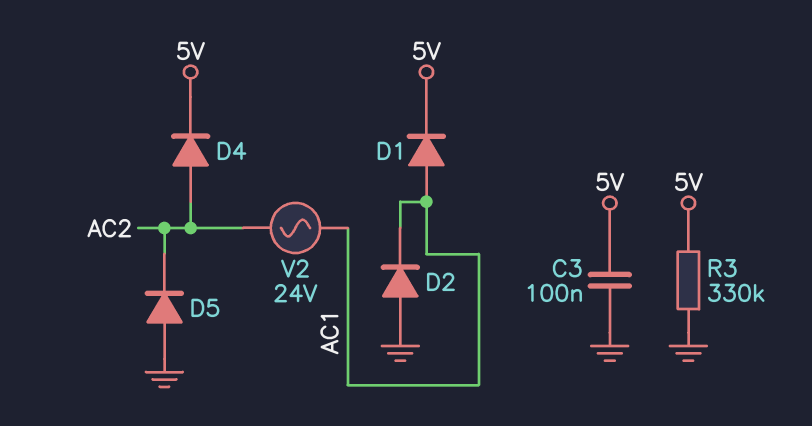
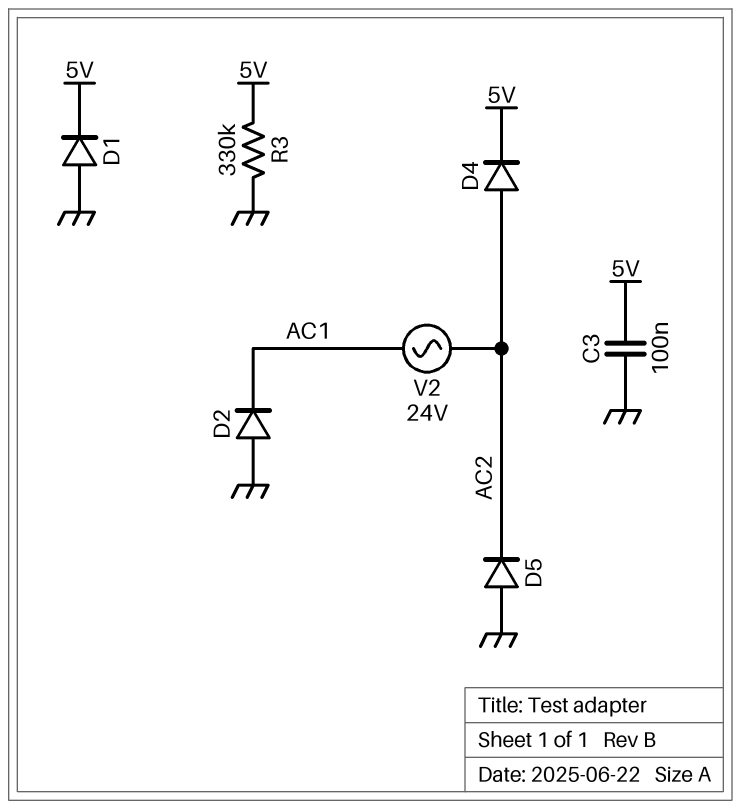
D1: diode (A AC1, K 5V) -> diode (A GND, K 5V)

